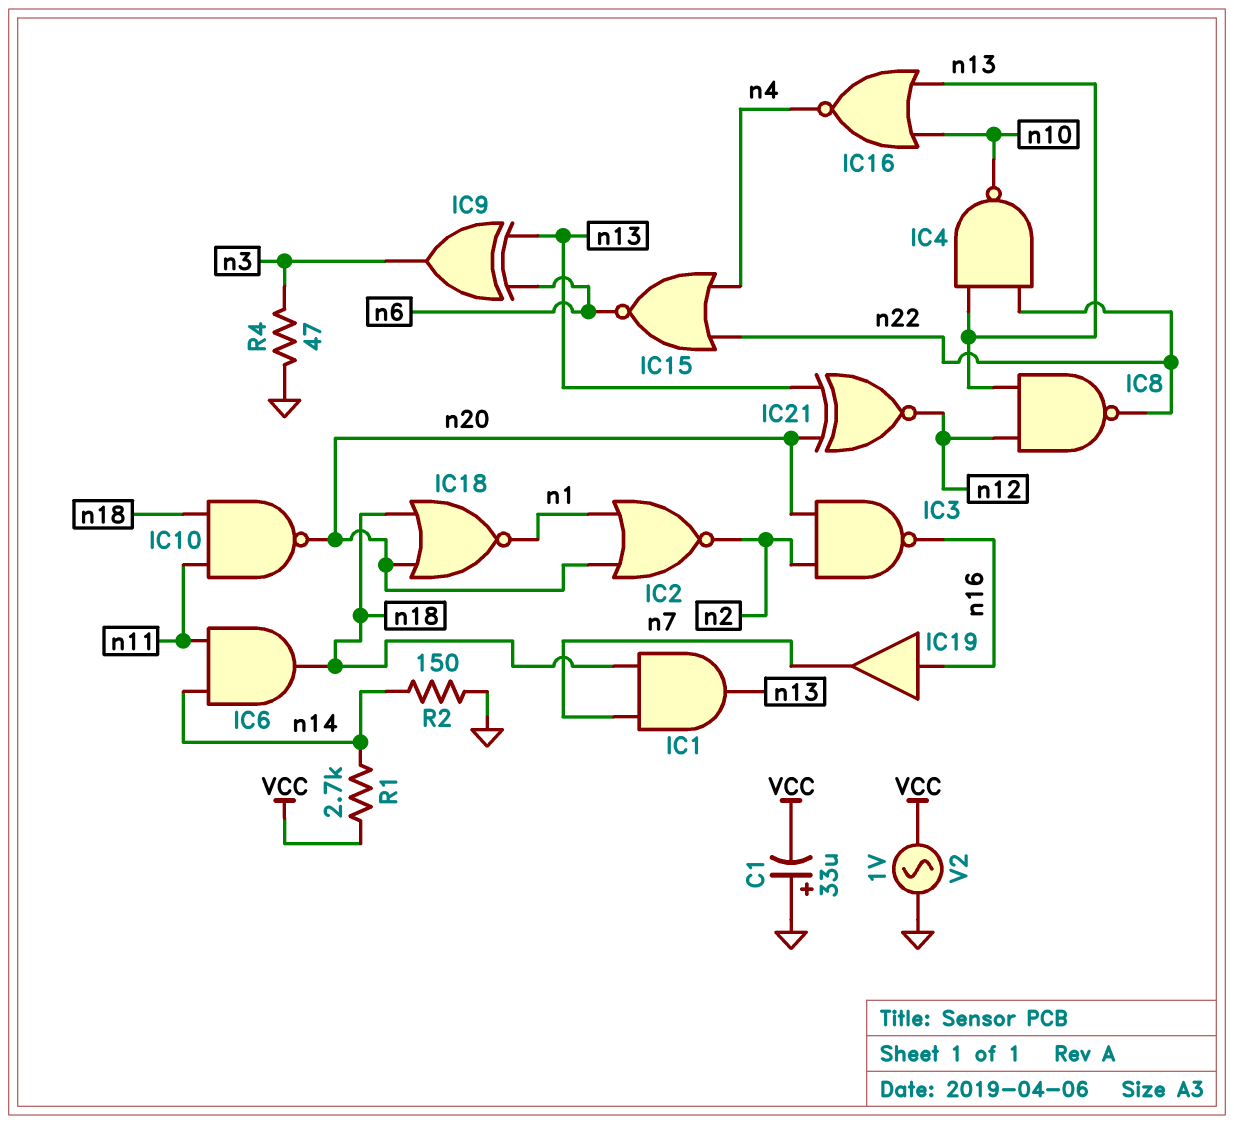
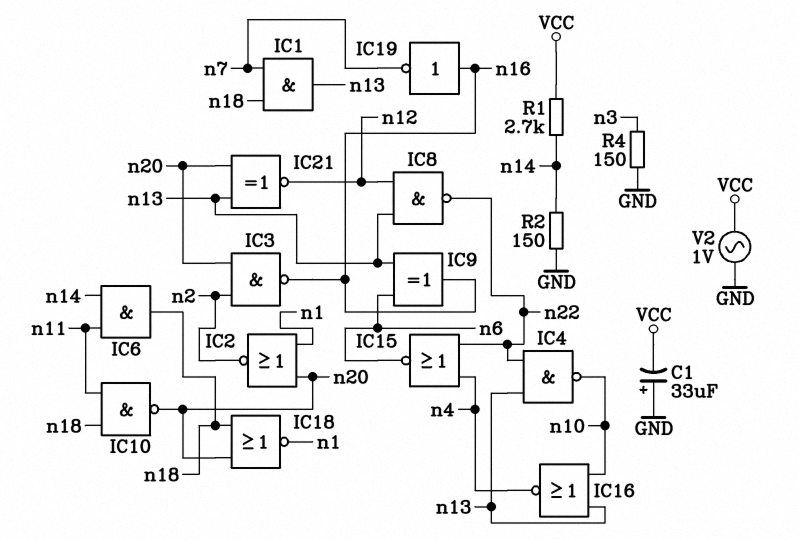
IC9: XOR (in n6, in n13, out n3) -> XOR (in n6, in n13, out n16)
IC19: buffer (in n16, out n7) -> NOT (in n16, out n7)
R4: 47 (GND, n3) -> 150 (GND, n3)

